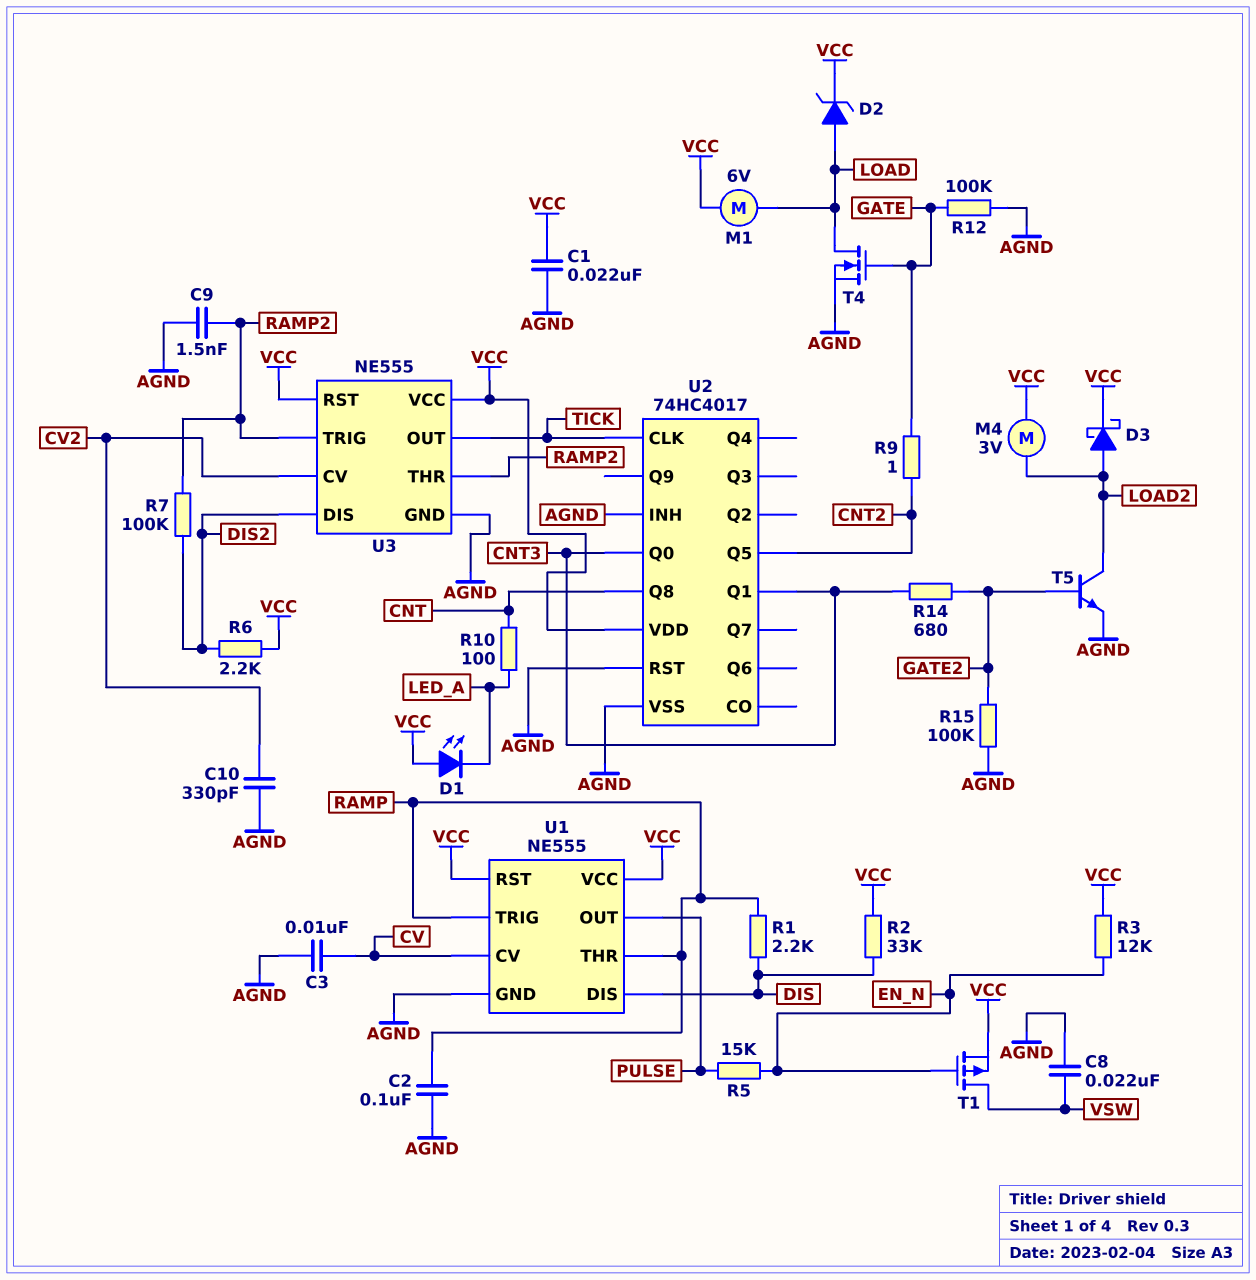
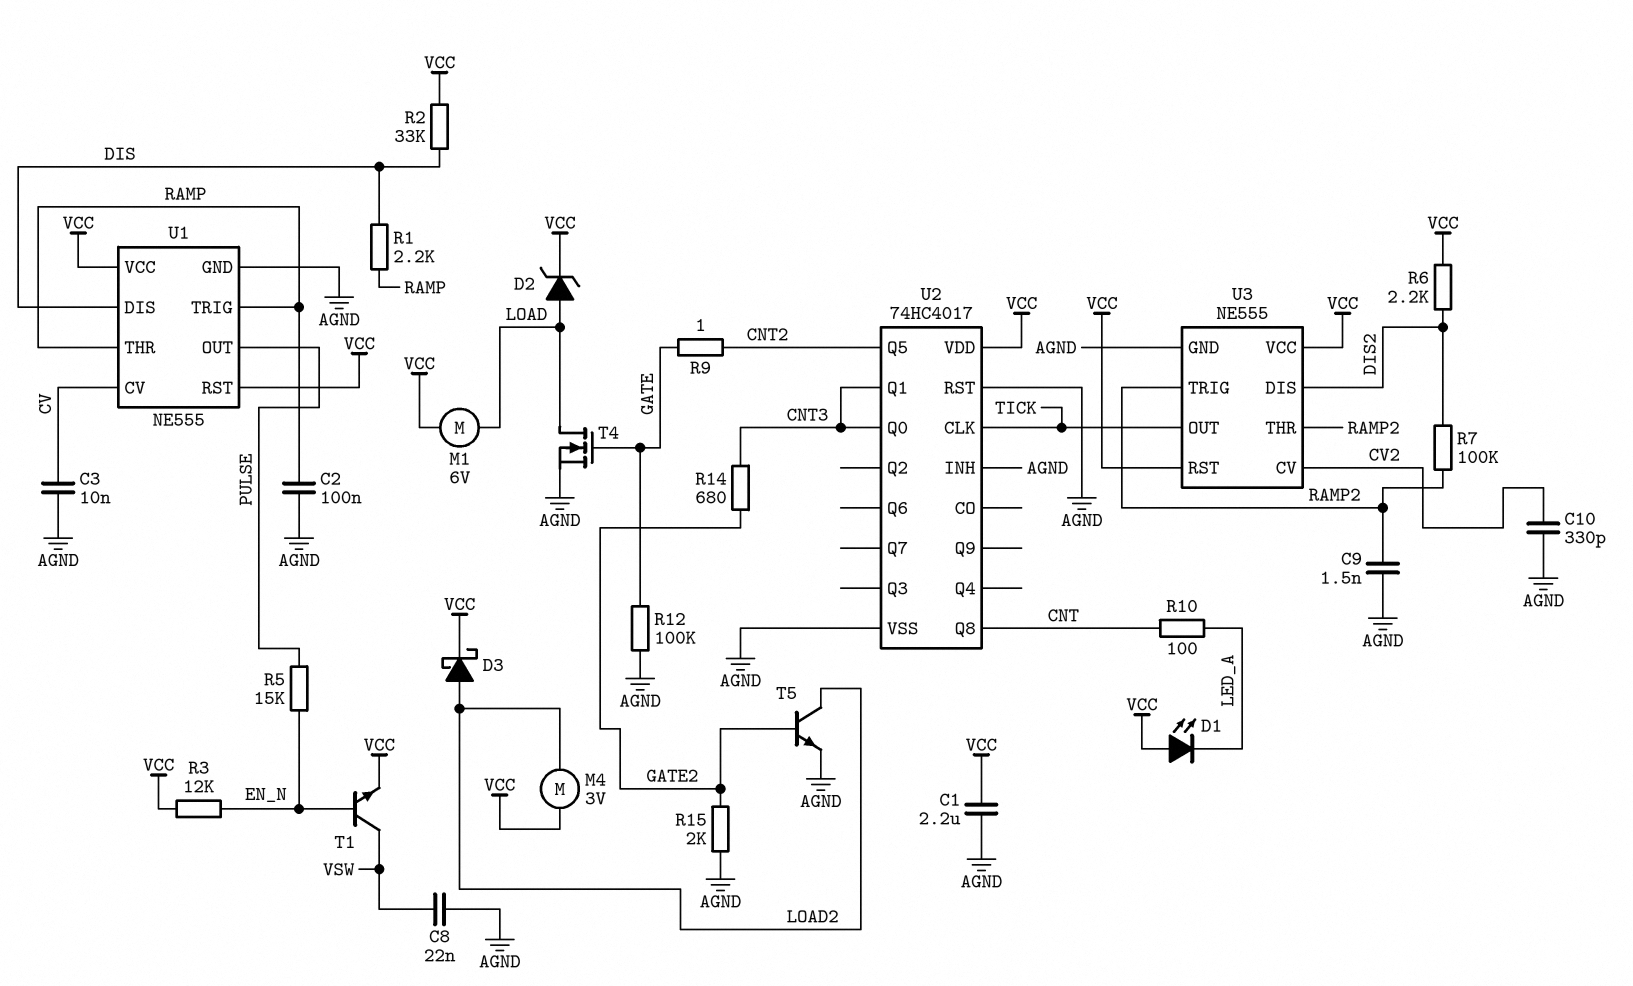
C1: 22nF (AGND, VCC) -> 2.2uF (AGND, VCC)
R15: 100k (AGND, GATE2) -> 2k (AGND, GATE2)
T1: PMOS (G EN_N, D VSW, S VCC) -> NPN (B EN_N, C VSW, E VCC)

